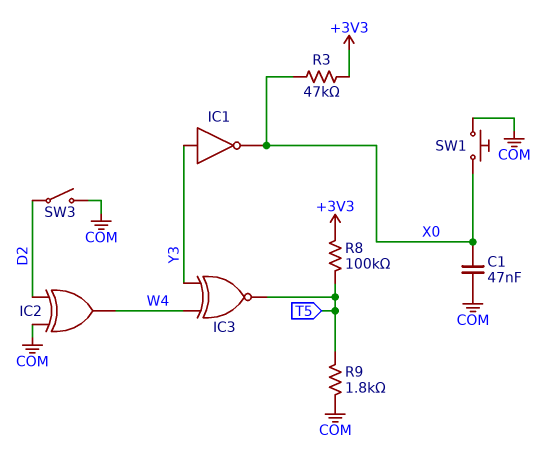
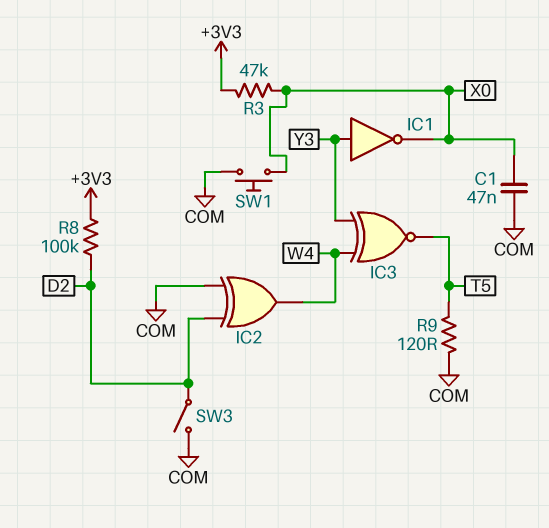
R8: 100k (+3V3, T5) -> 100k (+3V3, D2)
R9: 1.8k (COM, T5) -> 120 (COM, T5)

